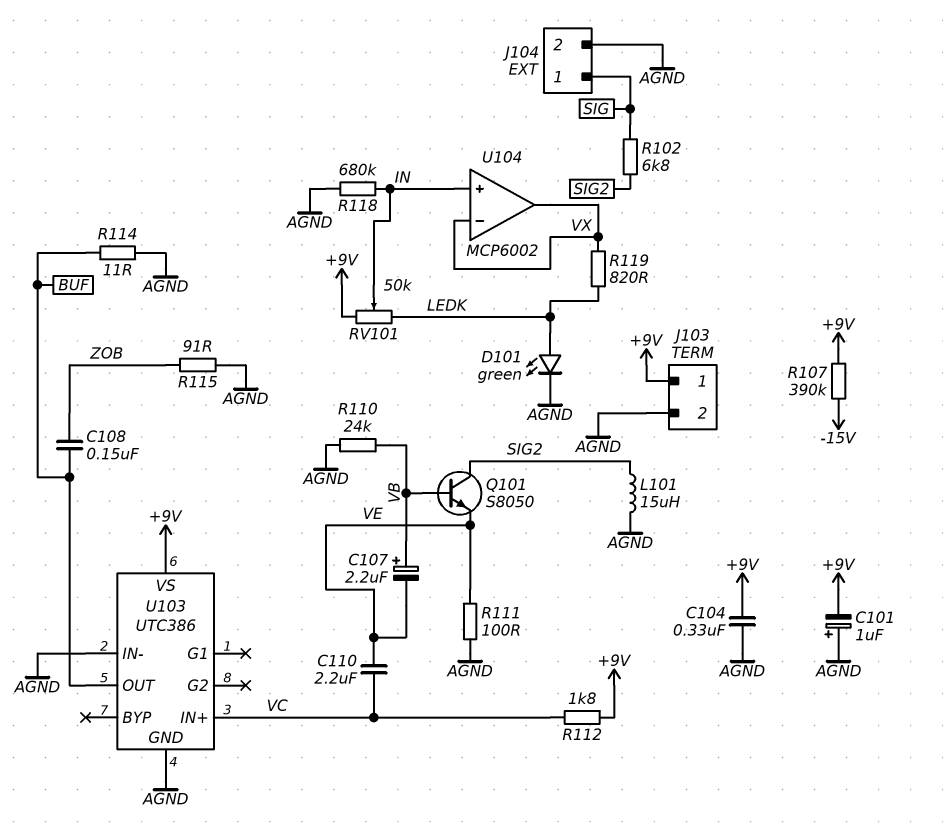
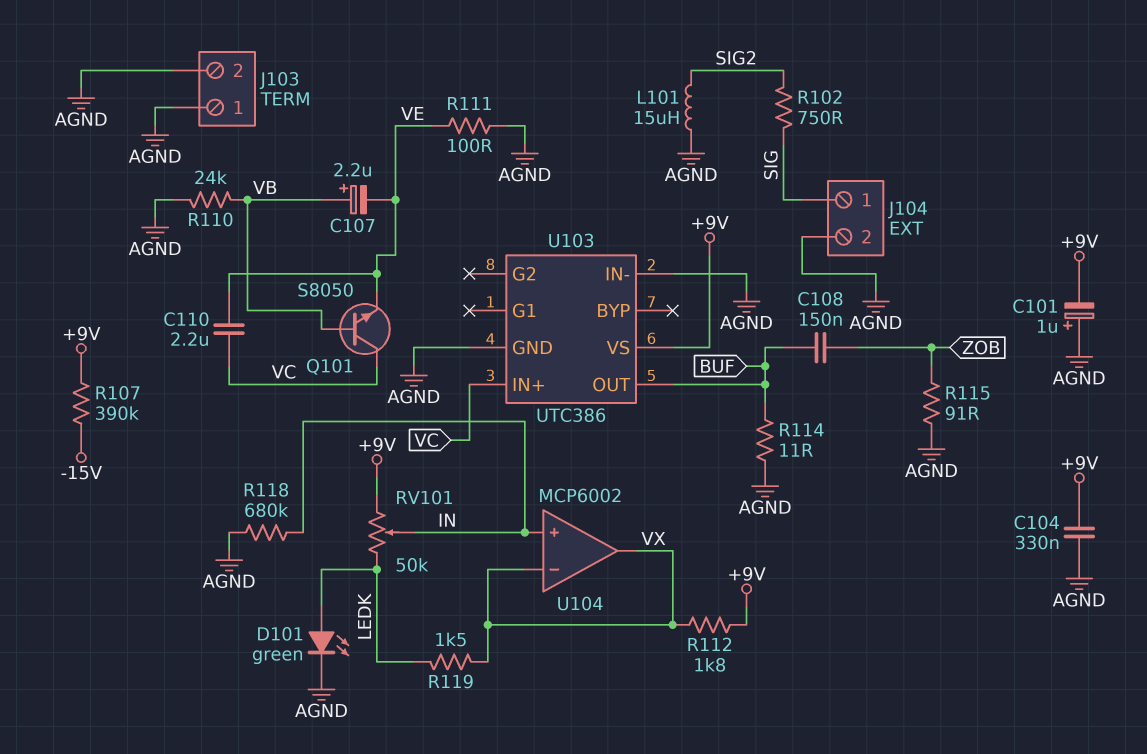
J103 pin 1: +9V -> AGND
Q101: NPN S8050 (B VB, C SIG2, E VE) -> NPN S8050 (B VB, C VC, E VE)
R102: 6.8k (SIG, SIG2) -> 750 (SIG, SIG2)
R112: 1.8k (+9V, VC) -> 1.8k (+9V, VX)
R119: 820 (LEDK, VX) -> 1.5k (LEDK, VX)

